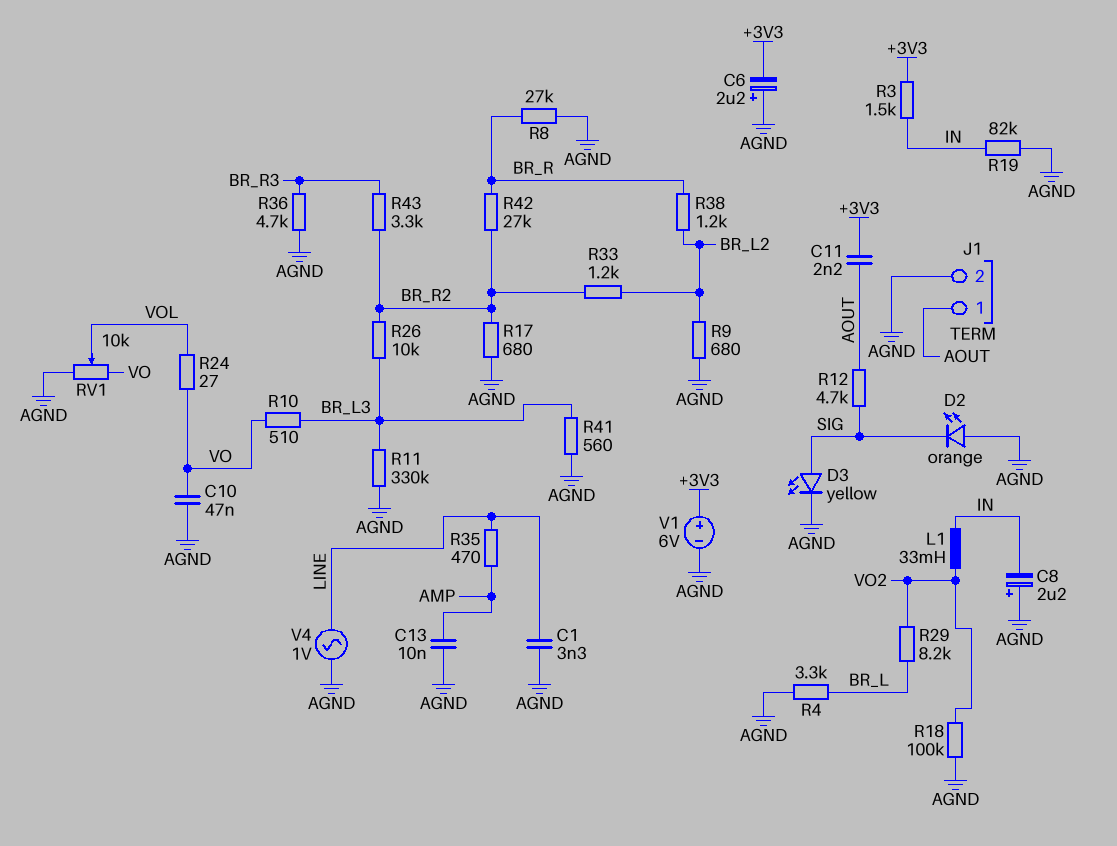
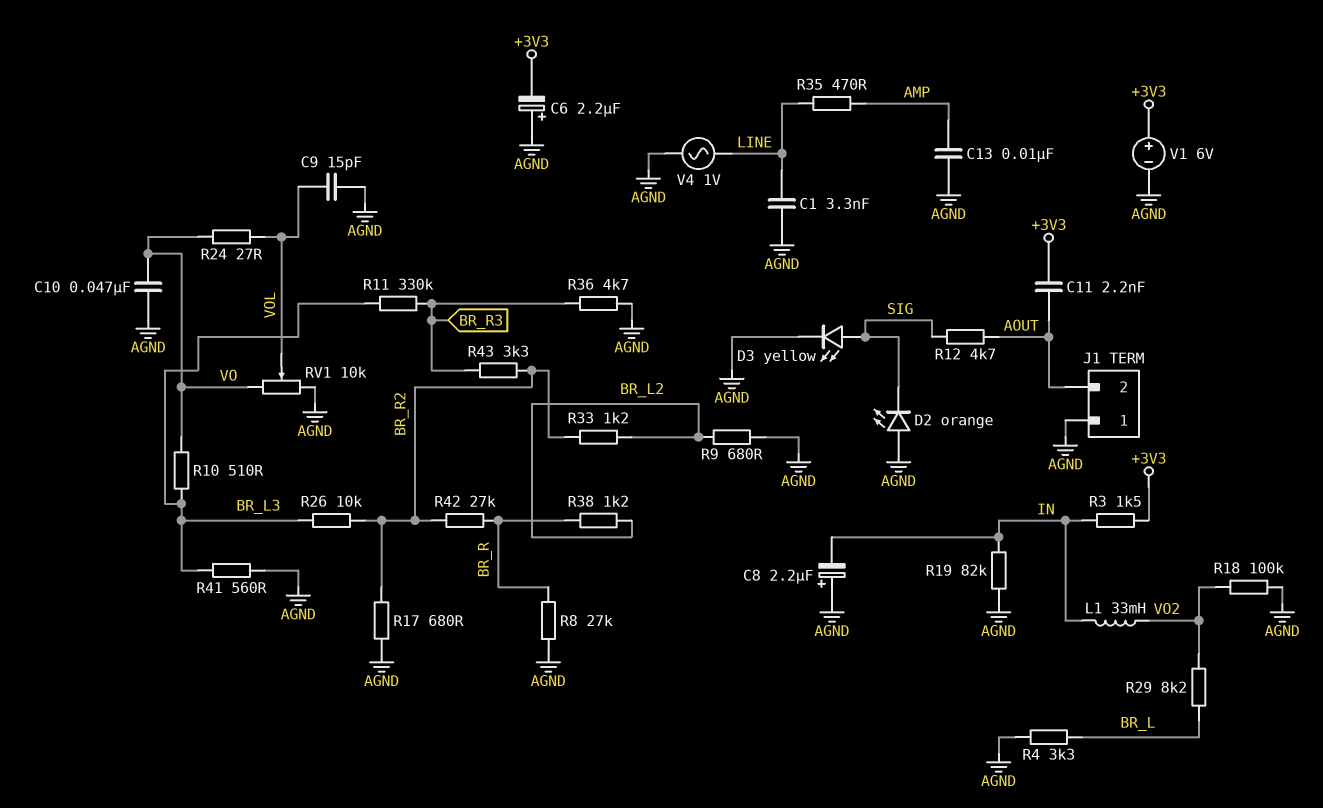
C9: none -> 15pF (AGND, VOL)
J1 pin 1: AOUT -> AGND
J1 pin 2: AGND -> AOUT
R11: 330k (AGND, BR_L3) -> 330k (BR_L3, BR_R3)

